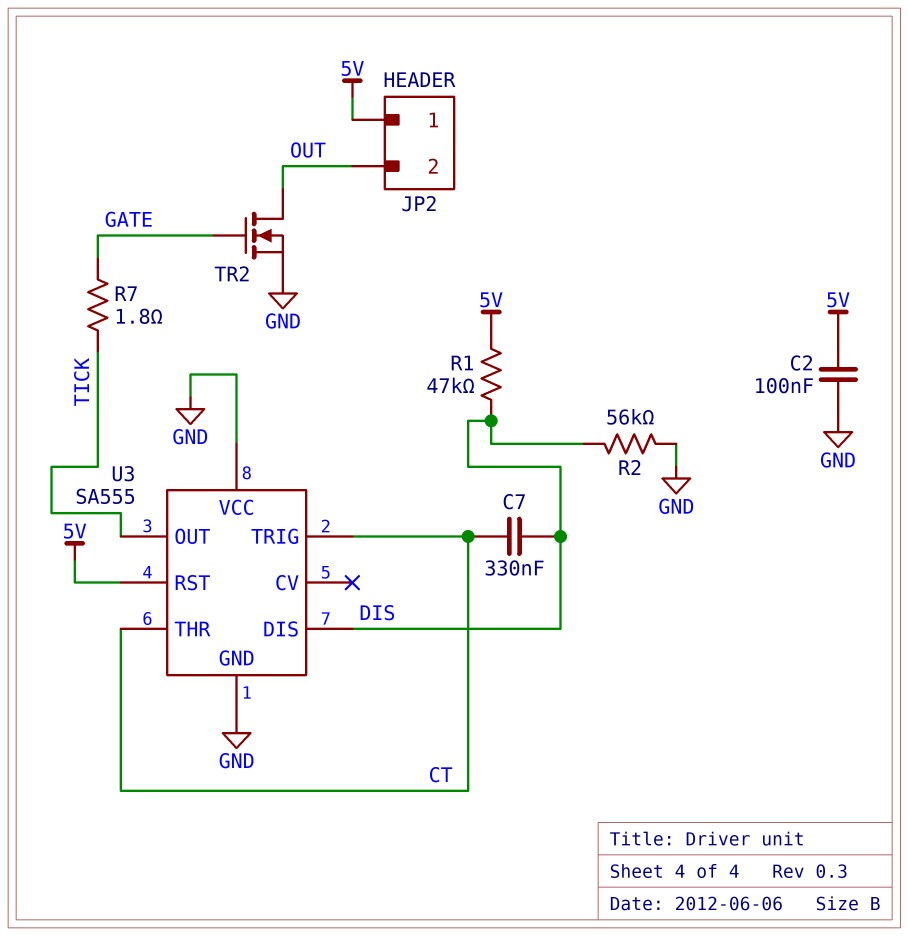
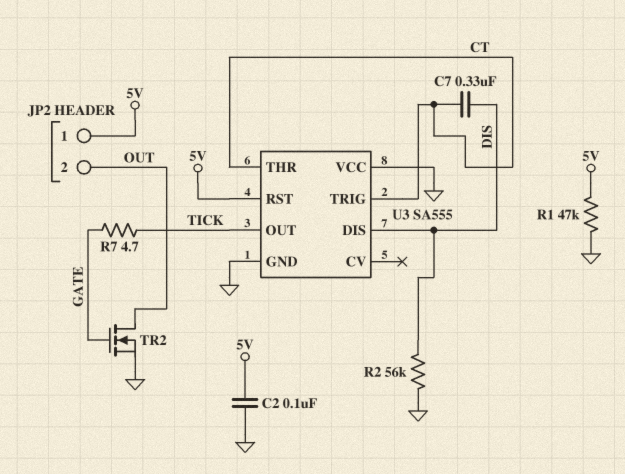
R1: 47k (5V, DIS) -> 47k (5V, GND)
R7: 1.8 (GATE, TICK) -> 4.7 (GATE, TICK)

